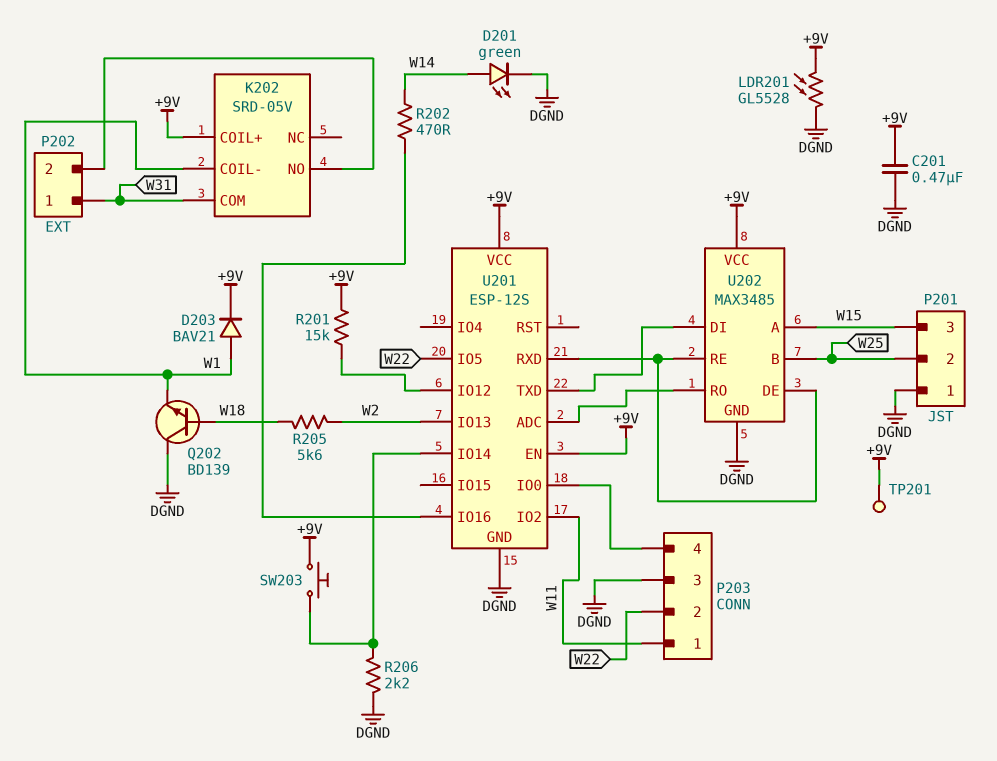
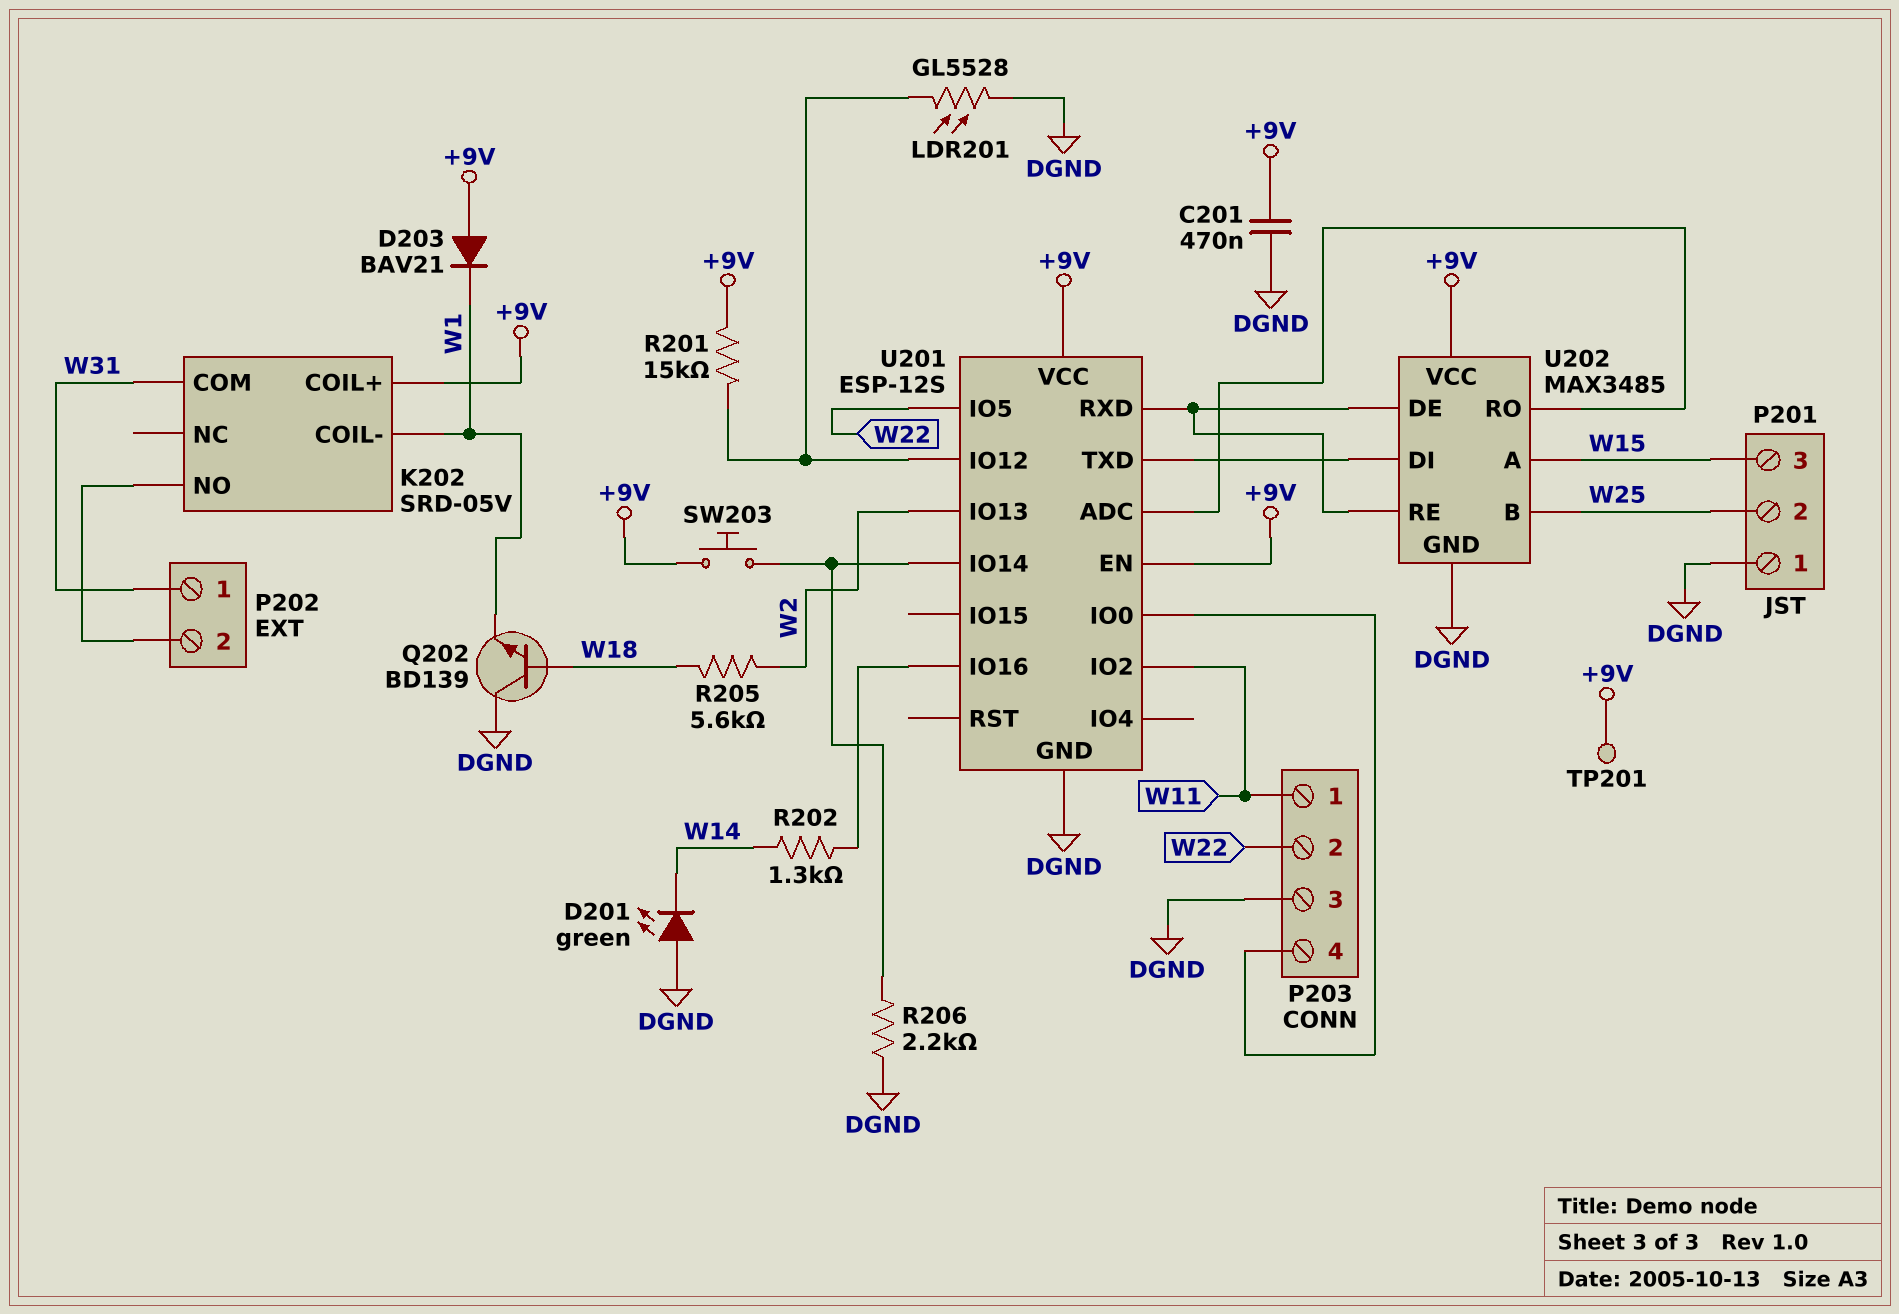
D201: LED green (A W14, K DGND) -> LED green (A DGND, K W14)
D203: diode BAV21 (A W1, K +9V) -> diode BAV21 (A +9V, K W1)
LDR201: GL5528 (+9V, DGND) -> GL5528 (DGND, U201/IO12)
R202: 470 (U201/IO16, W14) -> 1.3k (U201/IO16, W14)

